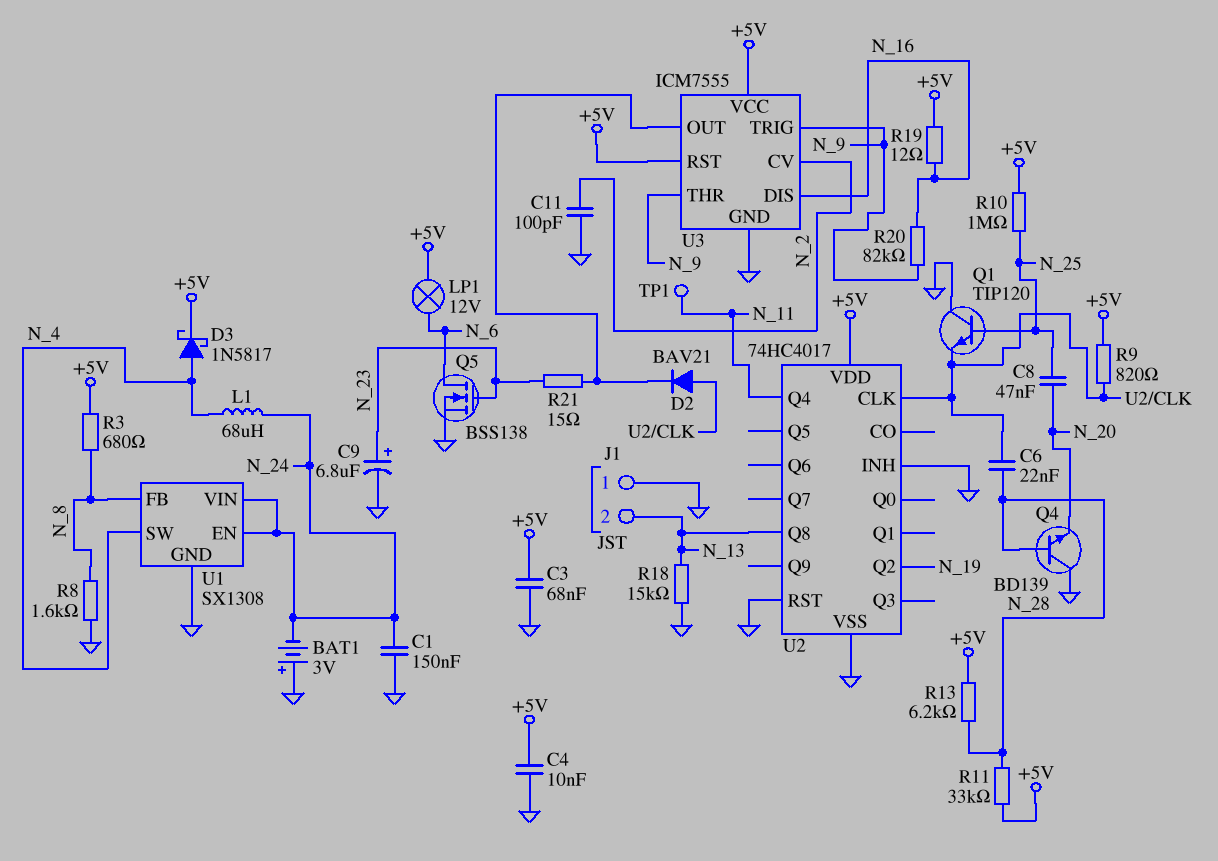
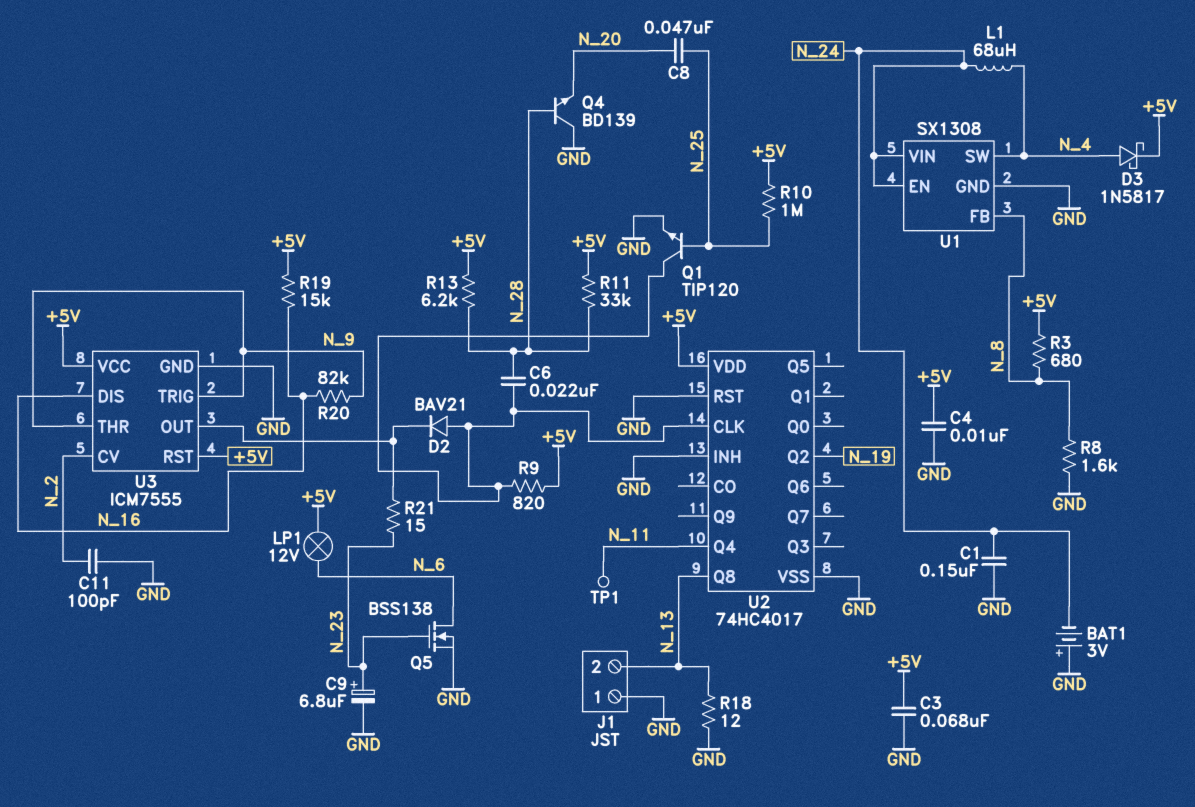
Q1: NPN TIP120 (B N_25, C GND, E U2/CLK) -> NPN TIP120 (B N_25, C U2/CLK, E GND)
R18: 15k (GND, N_13) -> 12 (GND, N_13)
R19: 12 (+5V, N_16) -> 15k (+5V, N_16)

